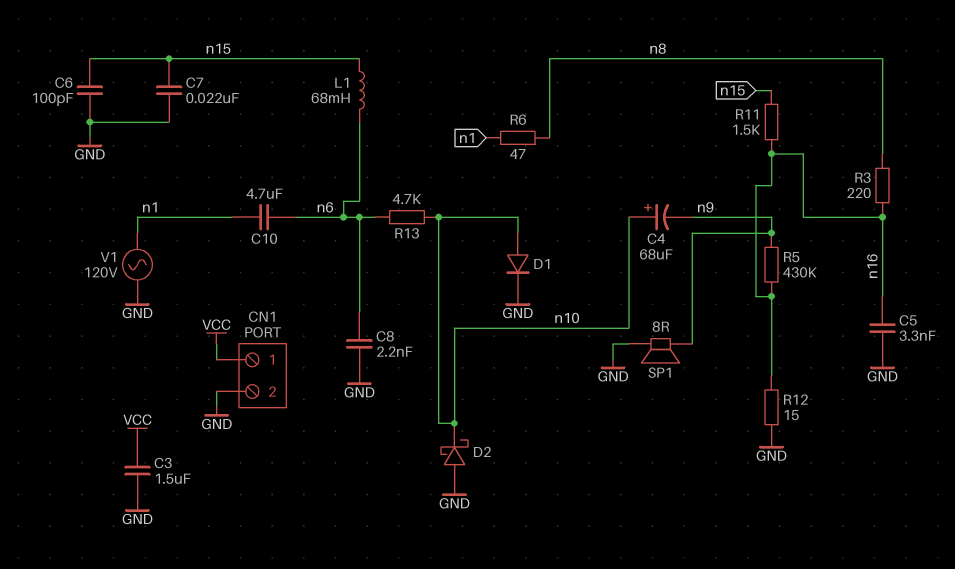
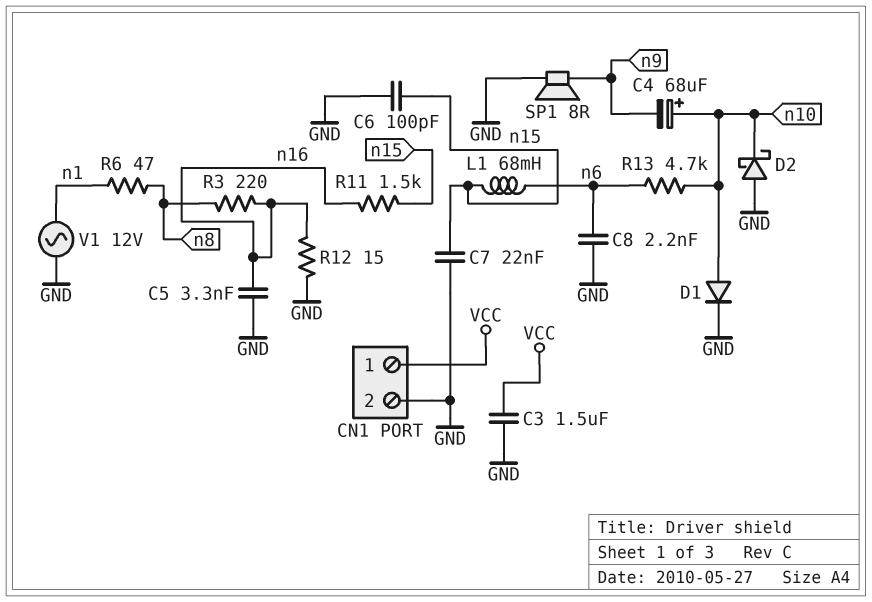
C10: 4.7uF (n1, n6) -> none
R5: 430k (n9, n16) -> none
V1: AC 120V (GND, n1) -> AC 12V (GND, n1)

